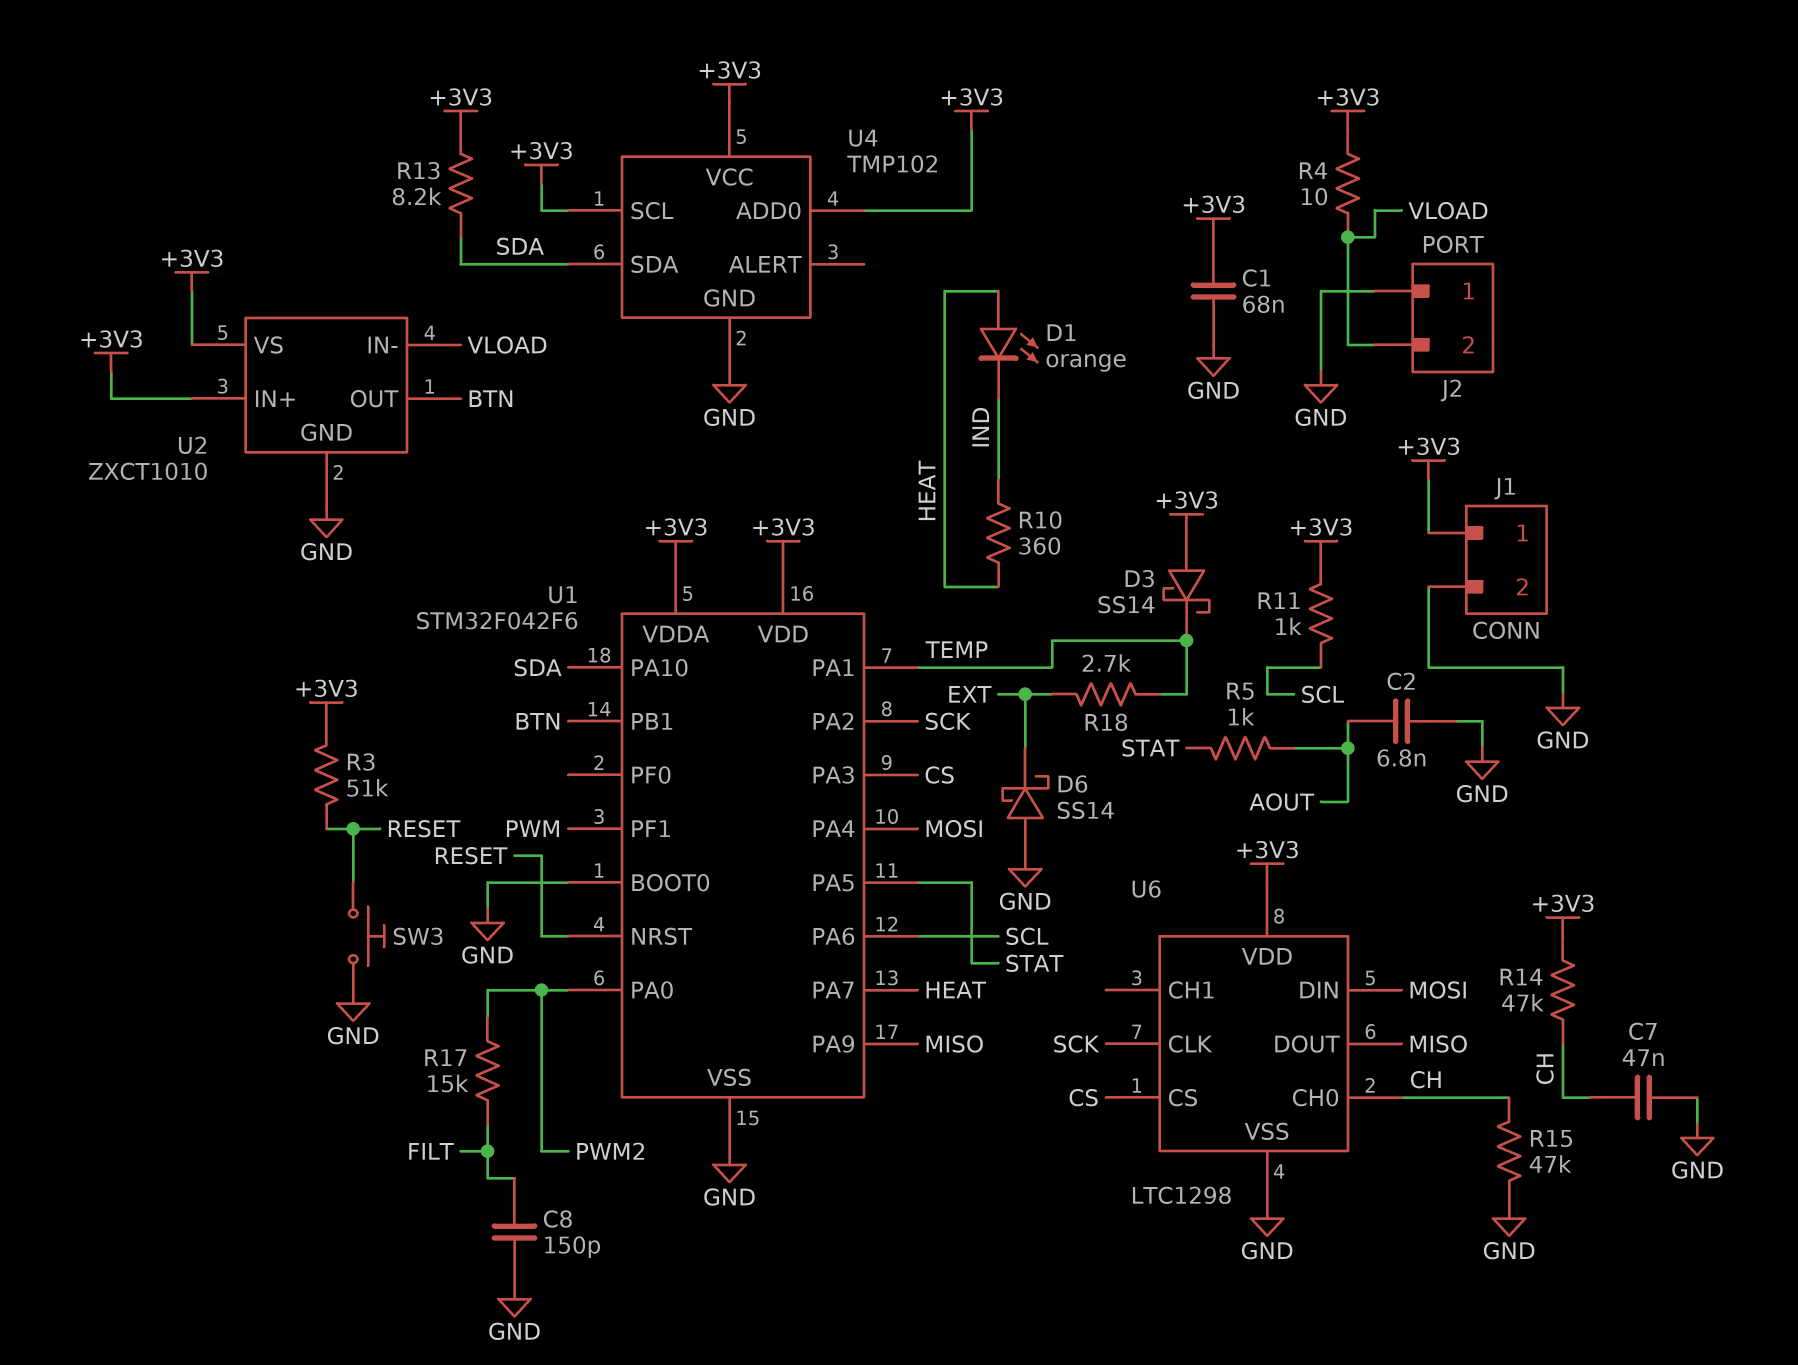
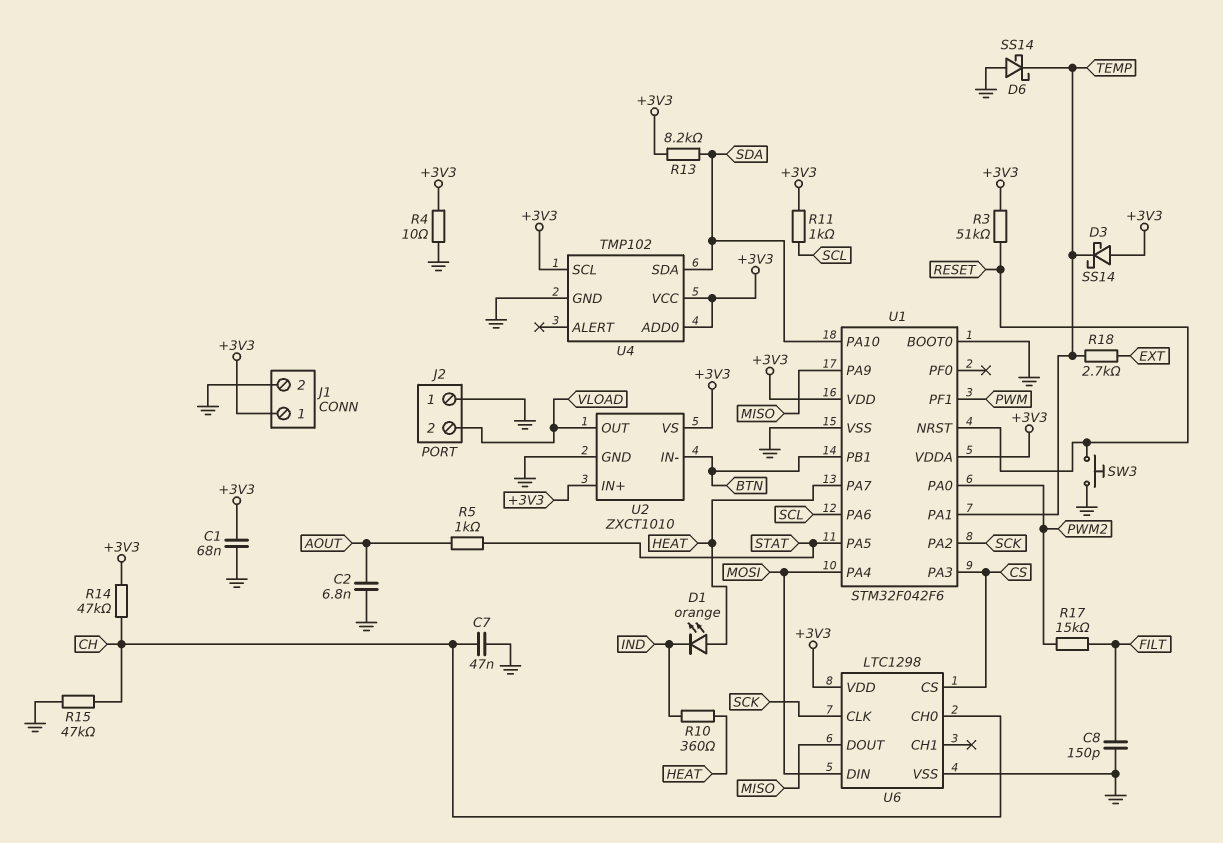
D6: schottky SS14 (A GND, K EXT) -> schottky SS14 (A GND, K TEMP)
R4: 10 (+3V3, VLOAD) -> 10 (+3V3, GND)
U2 pin IN-: VLOAD -> BTN
U2 pin OUT: BTN -> VLOAD

